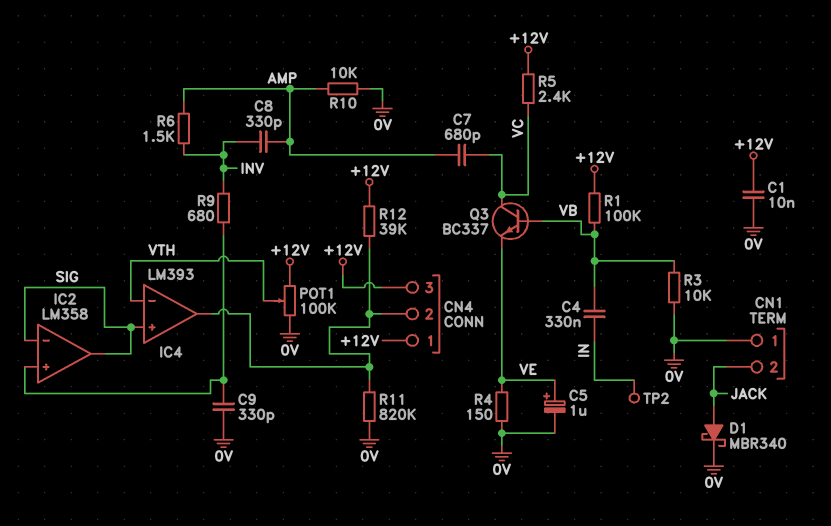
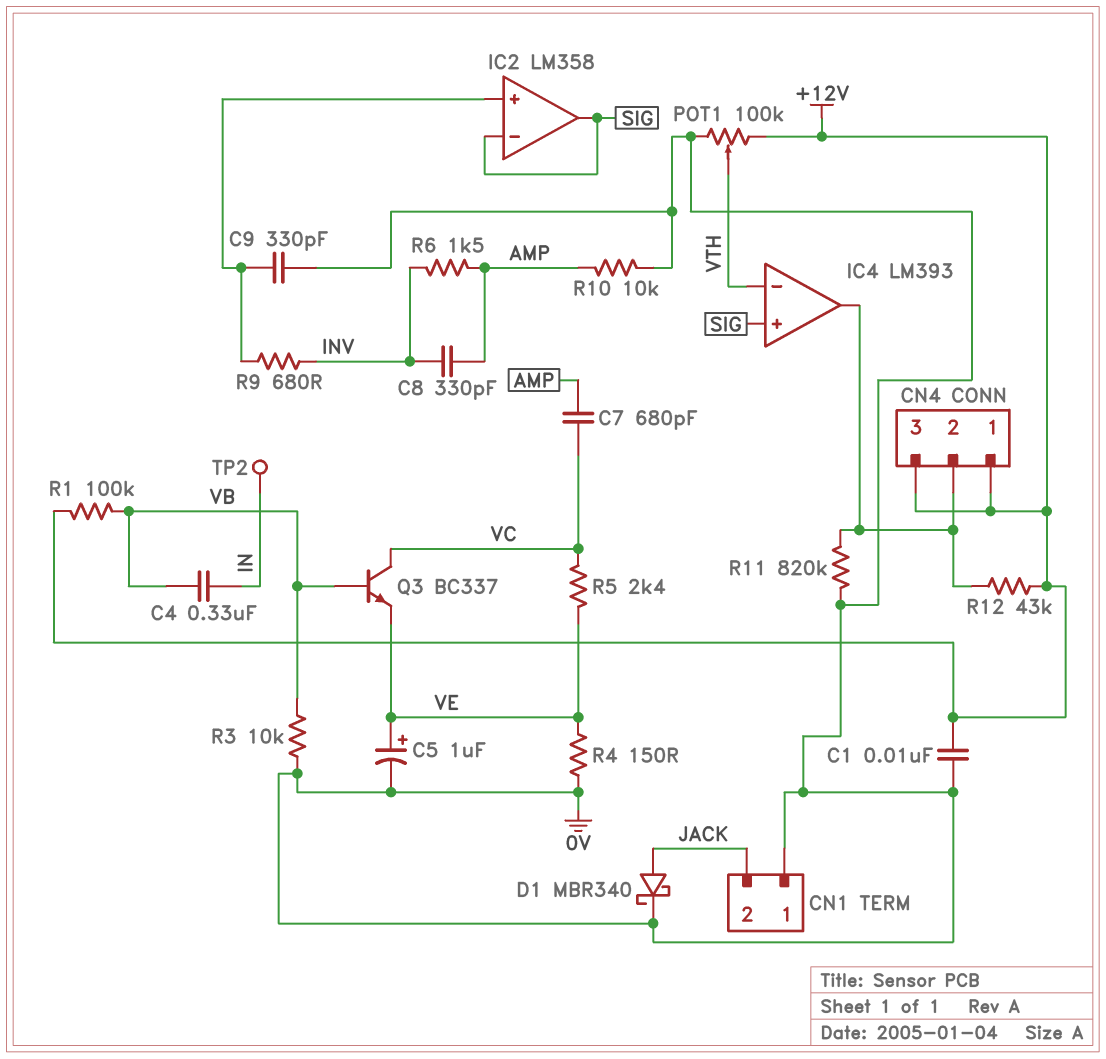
R5: 2.4k (+12V, VC) -> 2.4k (VC, VE)
R12: 39k (+12V, CN4/2) -> 43k (+12V, CN4/2)

